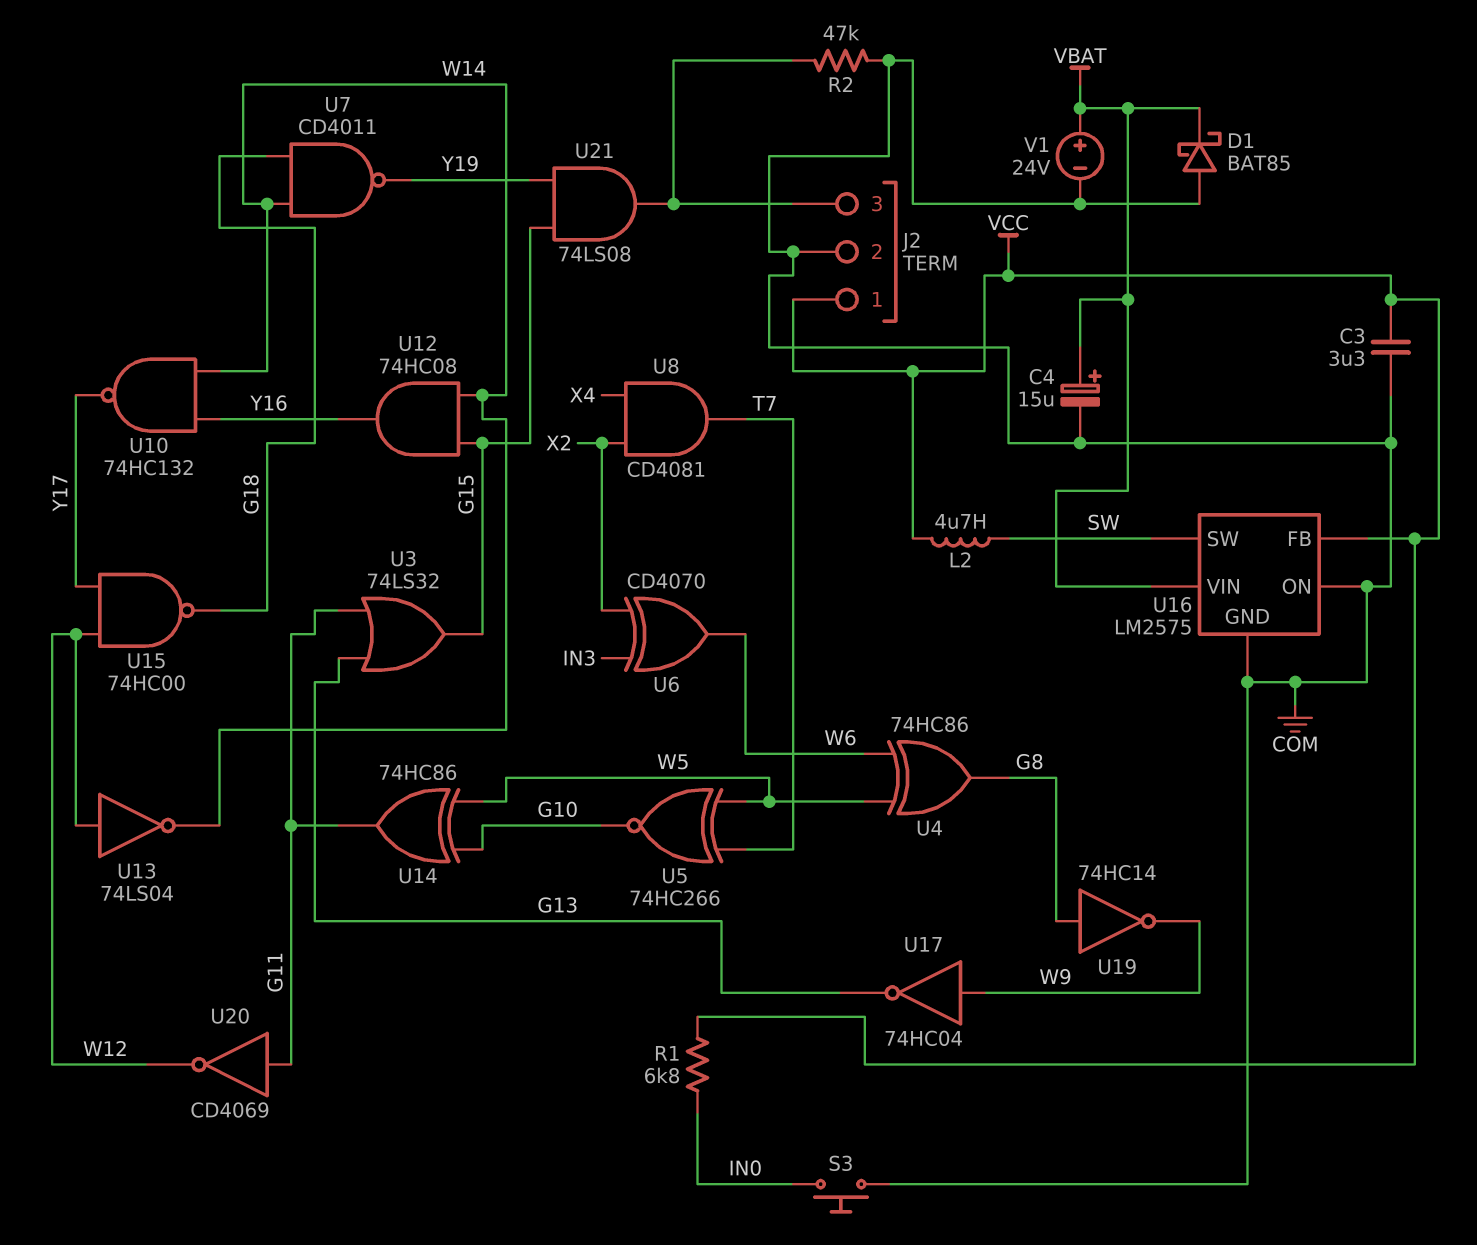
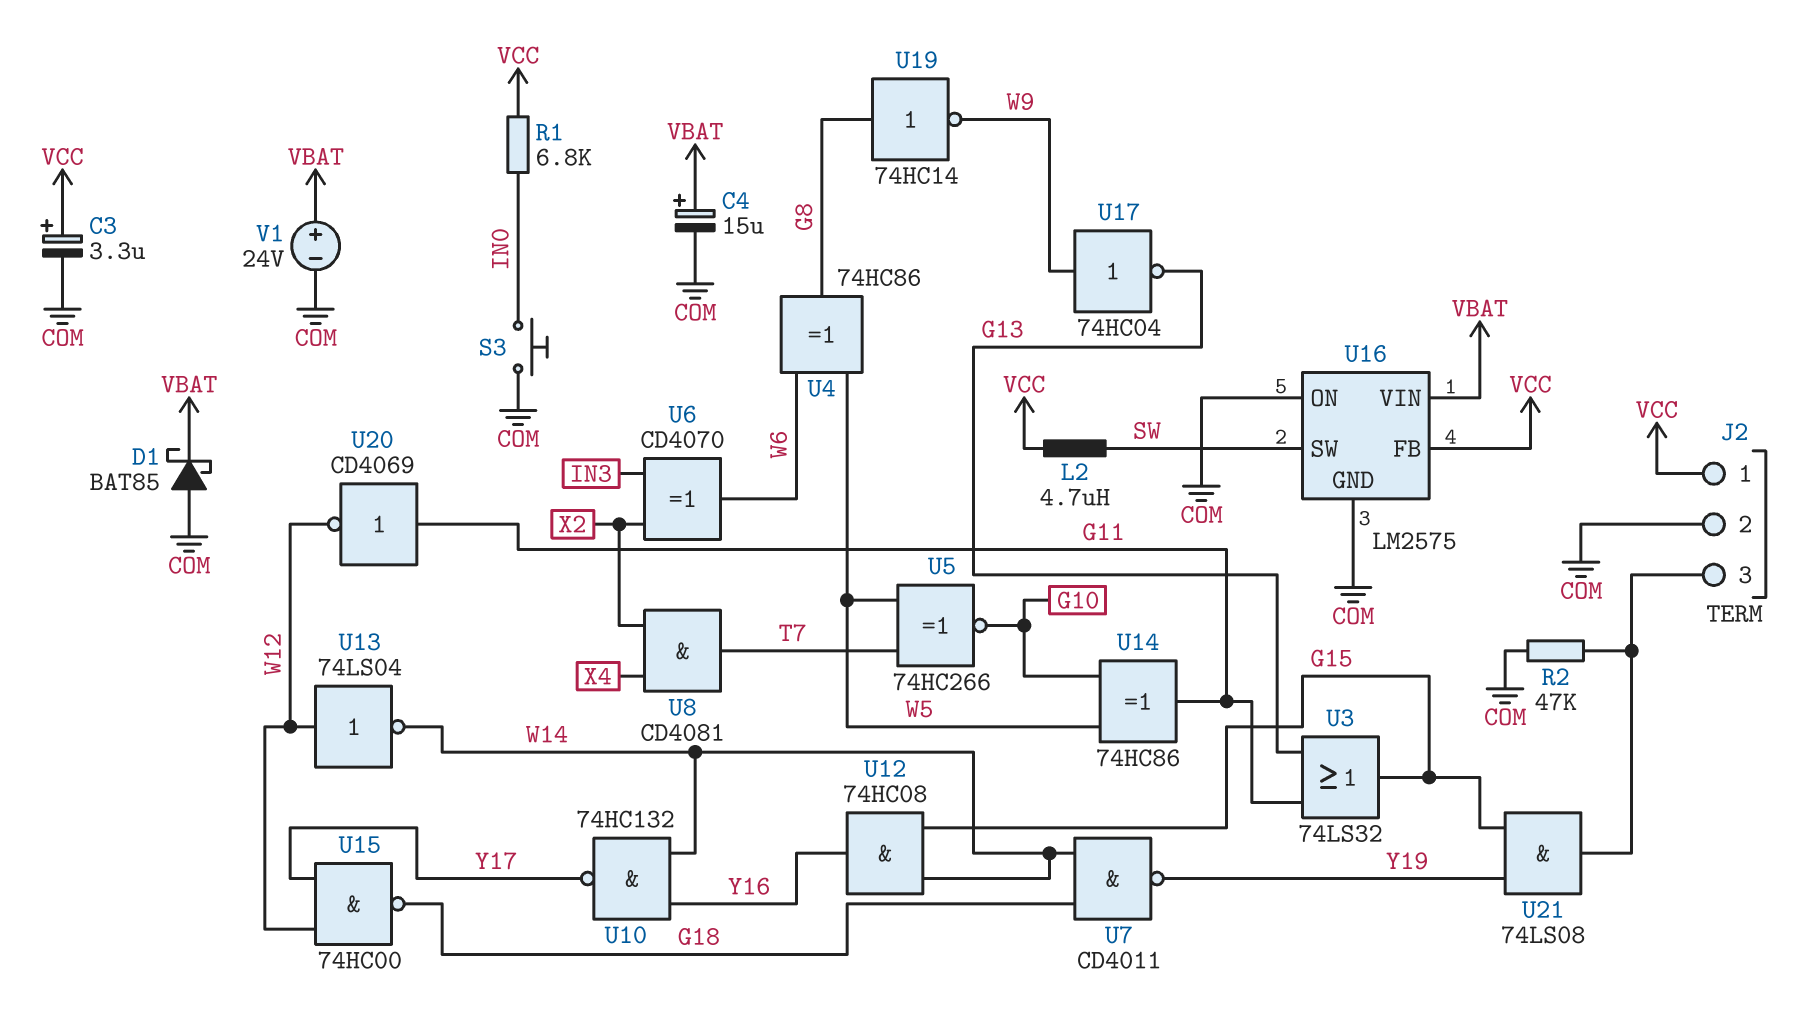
C3: 3.3uF (COM, VCC) -> 3.3uF (plus VCC, minus COM)

